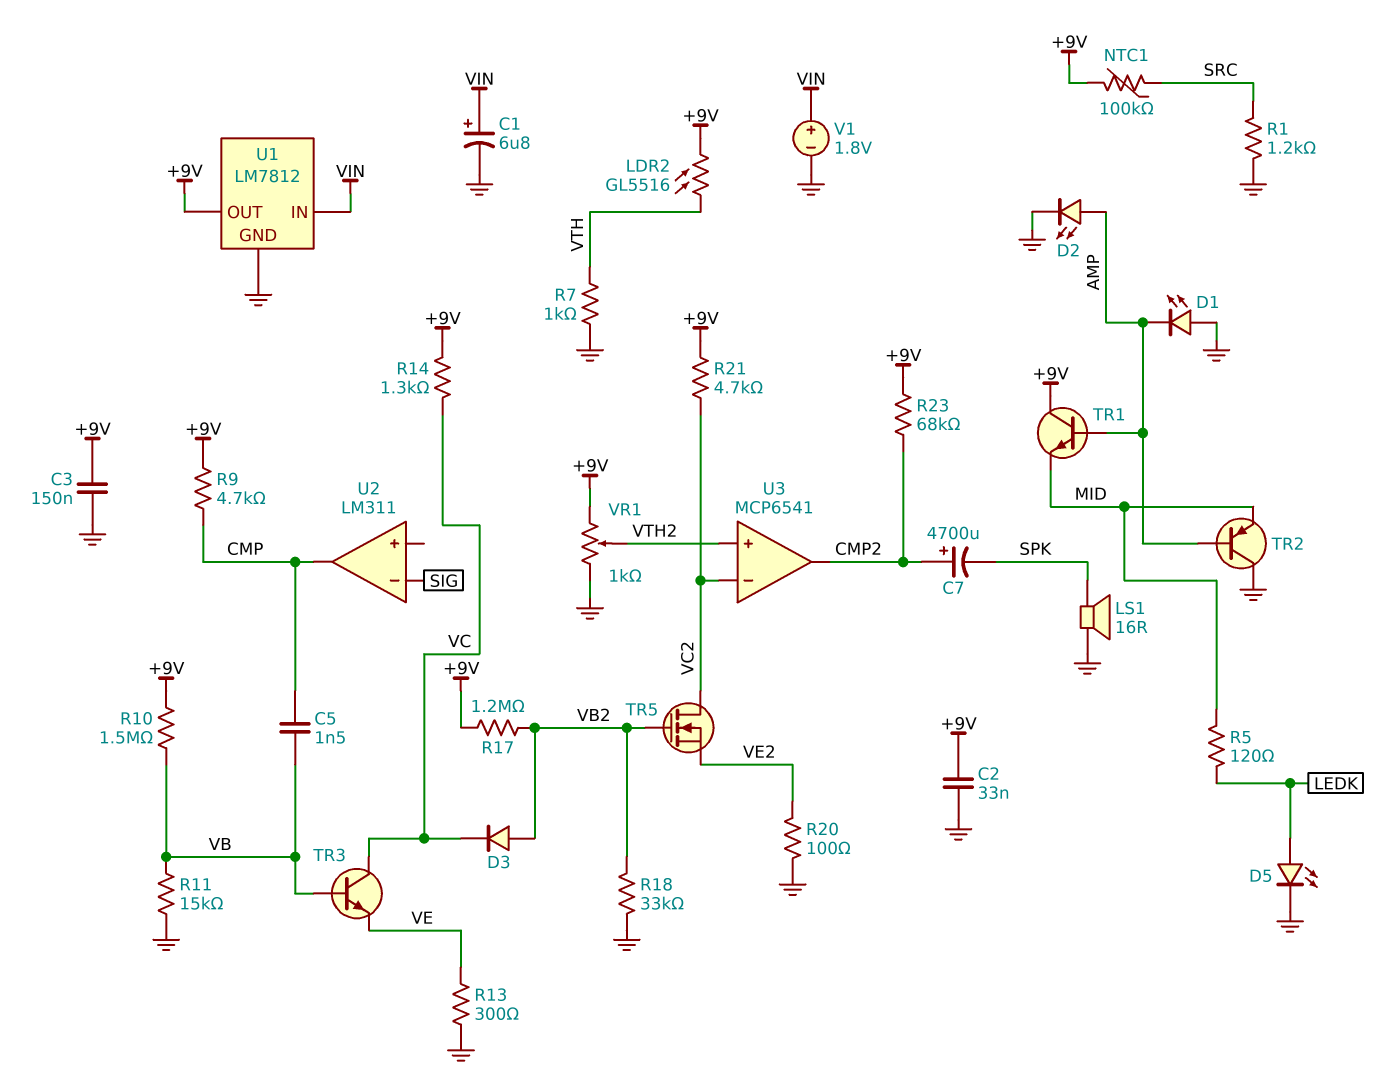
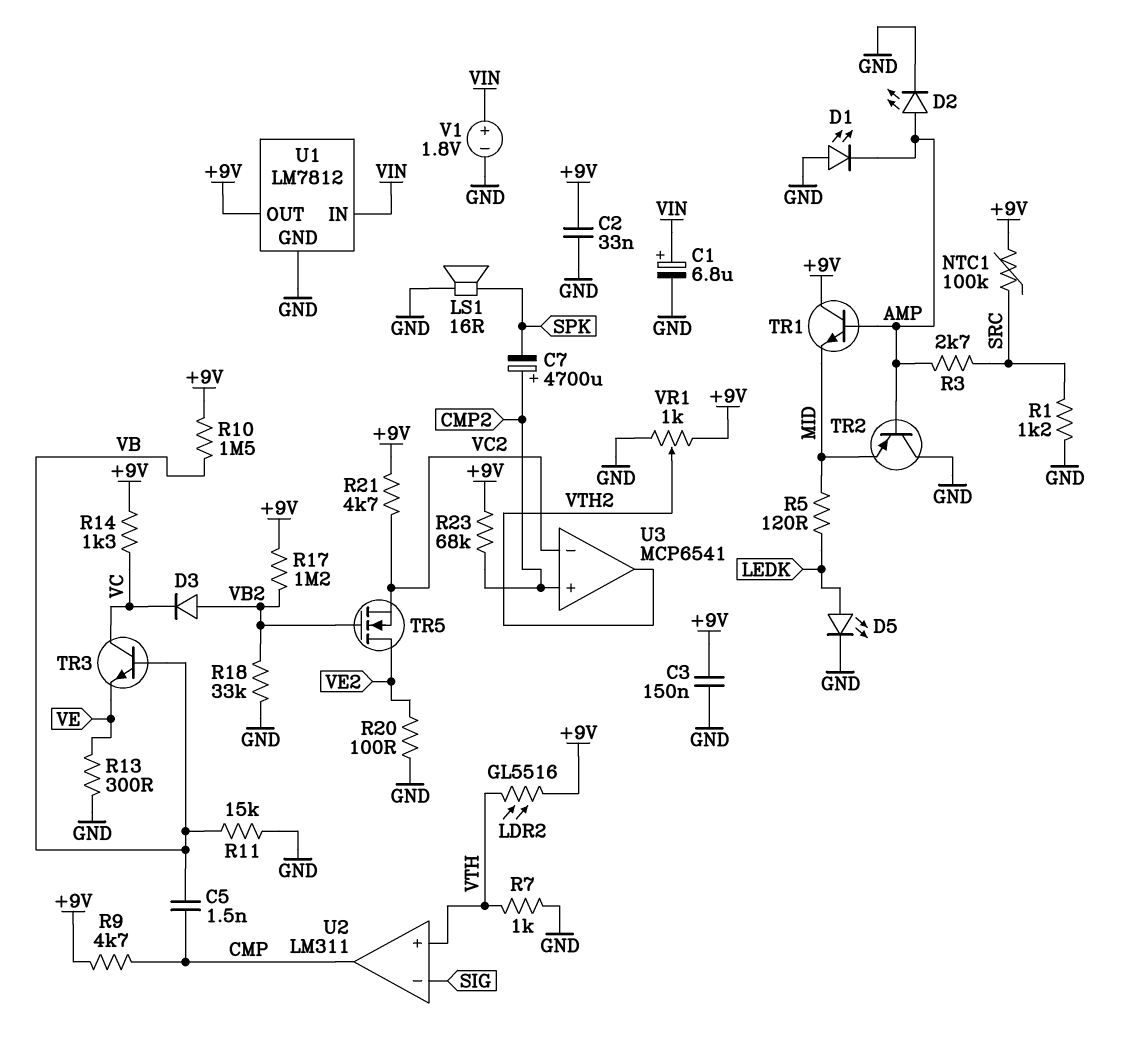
R3: none -> 2.7k (AMP, SRC)
TR5: NMOS (G VB2, D VC2, S VE2) -> NMOS (G VB2, D VE2, S VC2)
U2 pin in+: none -> VTH
U3 pin in+: VTH2 -> CMP2
U3 pin out: CMP2 -> VTH2

